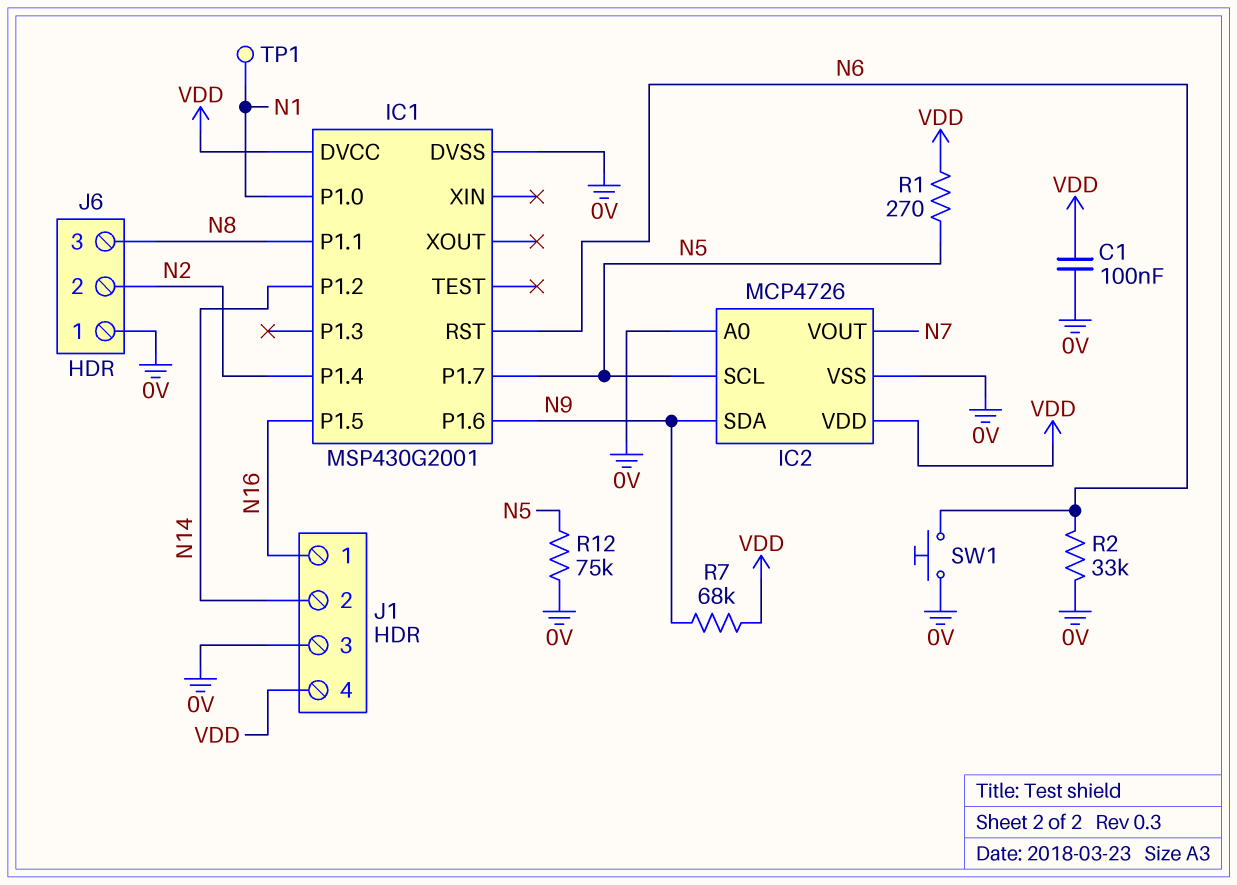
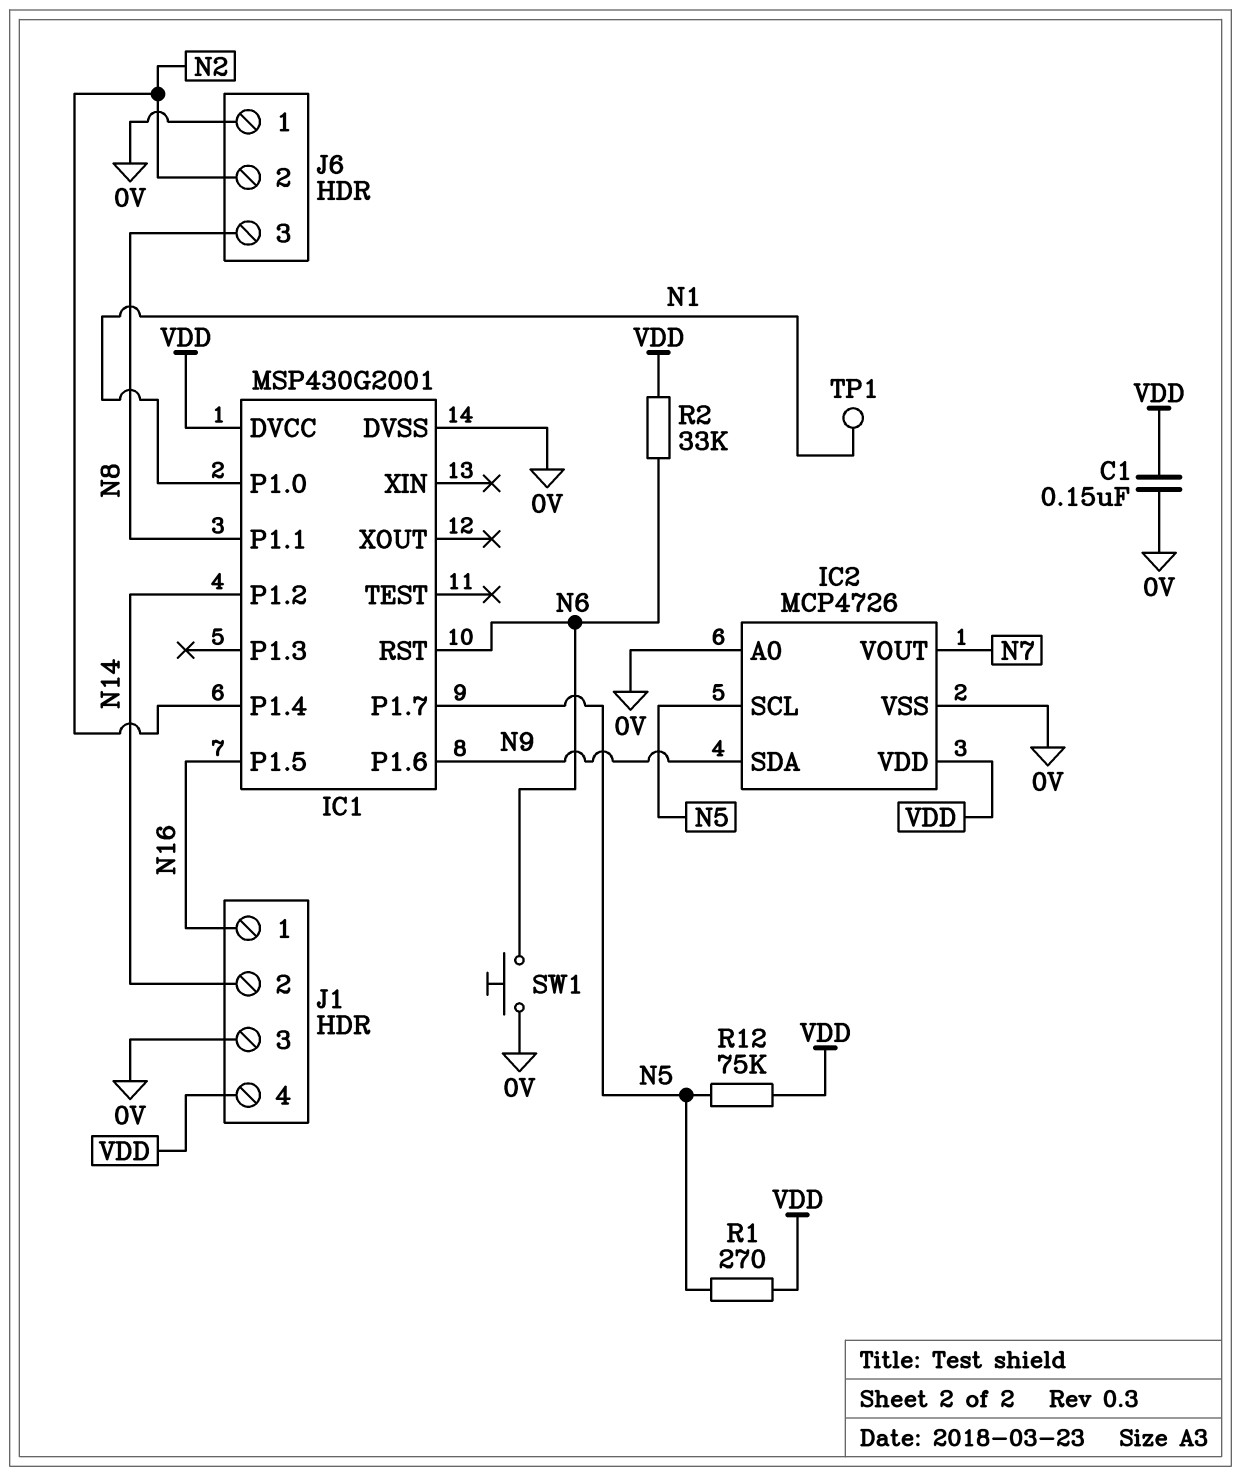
C1: 100nF (0V, VDD) -> 150nF (0V, VDD)
R2: 33k (0V, N6) -> 33k (N6, VDD)
R7: 68k (N9, VDD) -> none
R12: 75k (0V, N5) -> 75k (N5, VDD)

